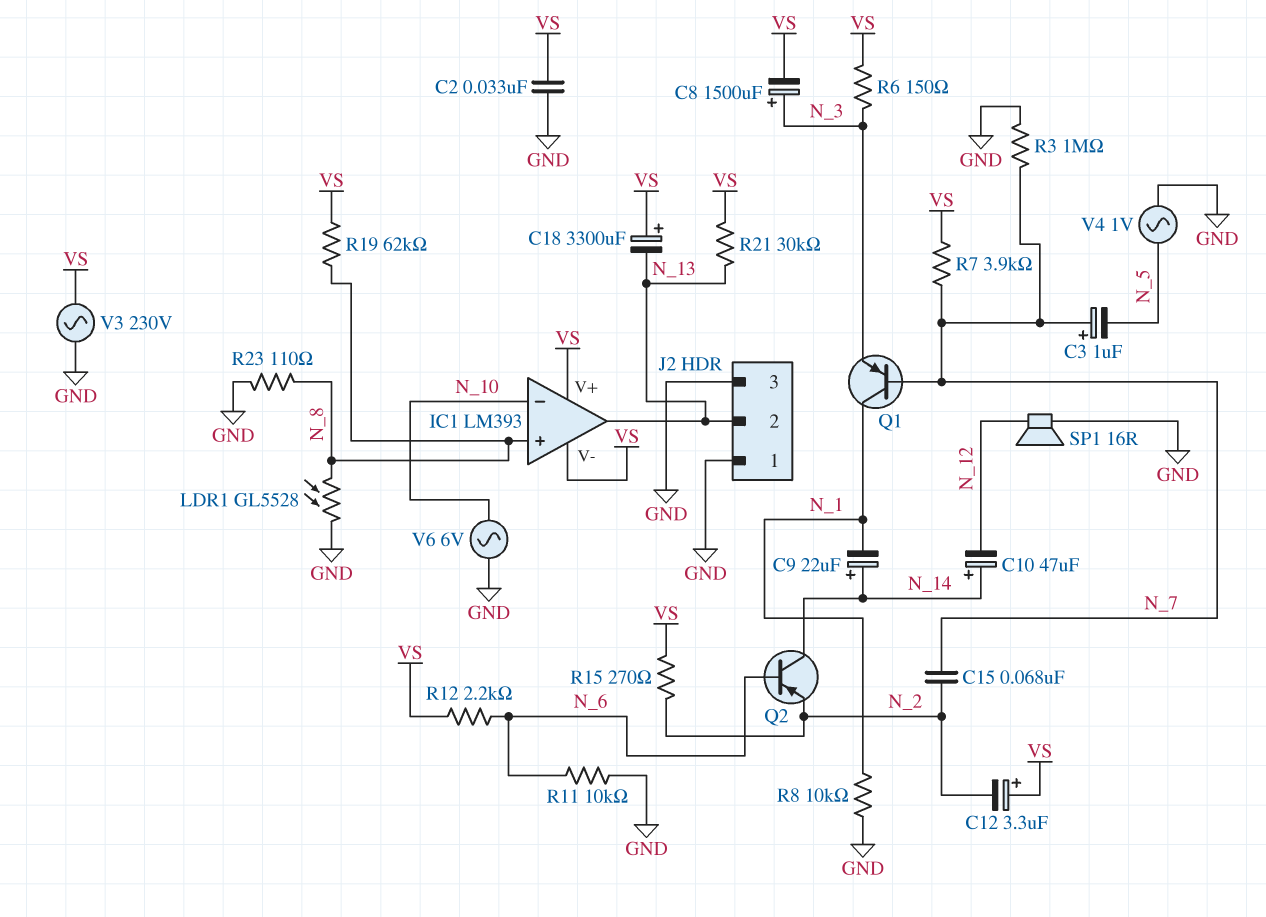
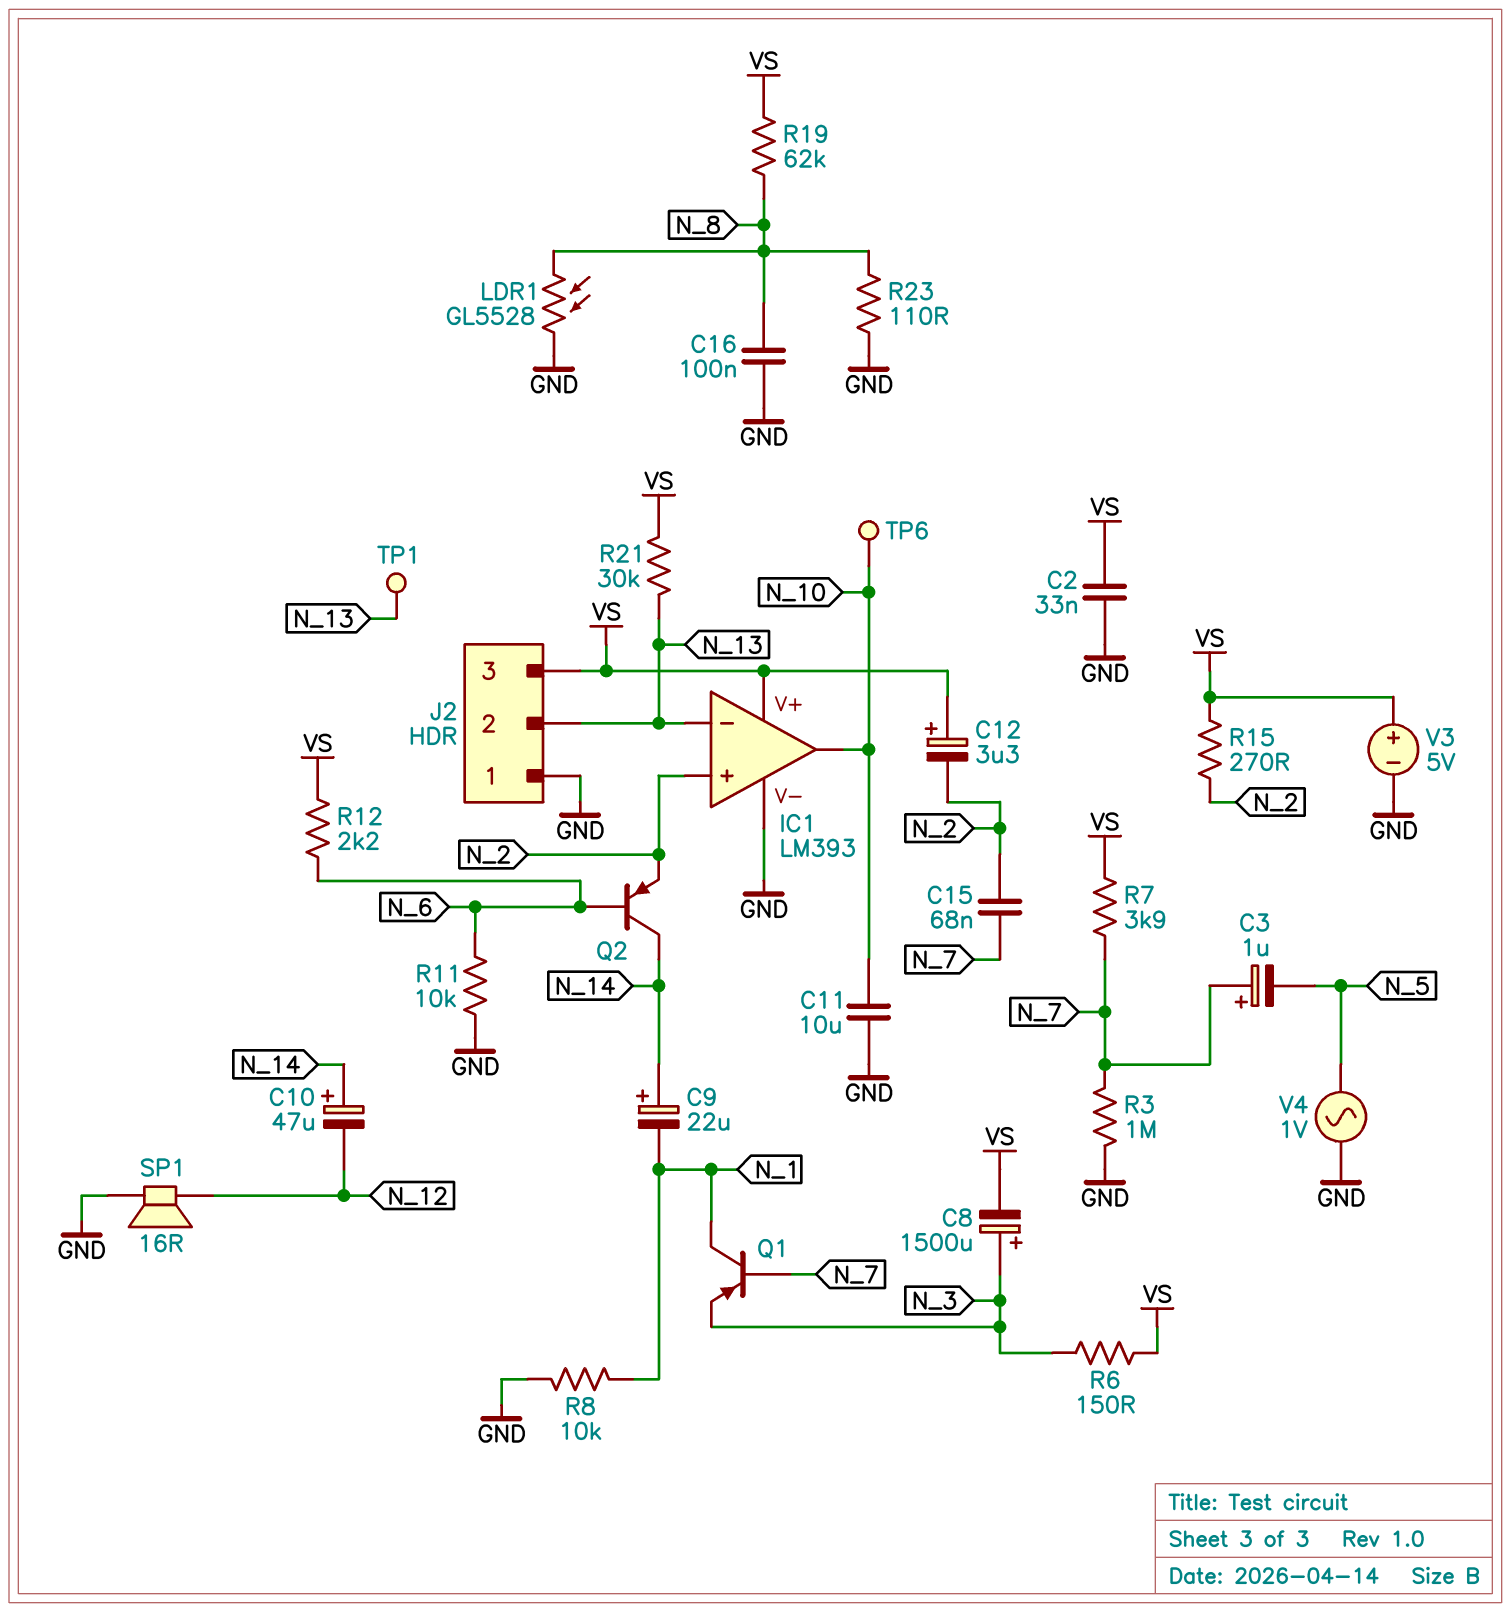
C11: none -> 10uF (GND, N_10)
C16: none -> 100nF (GND, N_8)
C18: 3300uF (plus VS, minus N_13) -> none
IC1 pin V-: VS -> GND
IC1 pin in+: N_8 -> N_2
IC1 pin in-: N_10 -> N_13
IC1 pin out: N_13 -> N_10
J2 pin 3: GND -> VS
TP1: none -> test point (N_13)
TP6: none -> test point (N_10)
V3: AC 230V (GND, VS) -> 5V (plus VS, minus GND)
V6: AC 6V (GND, N_10) -> none

